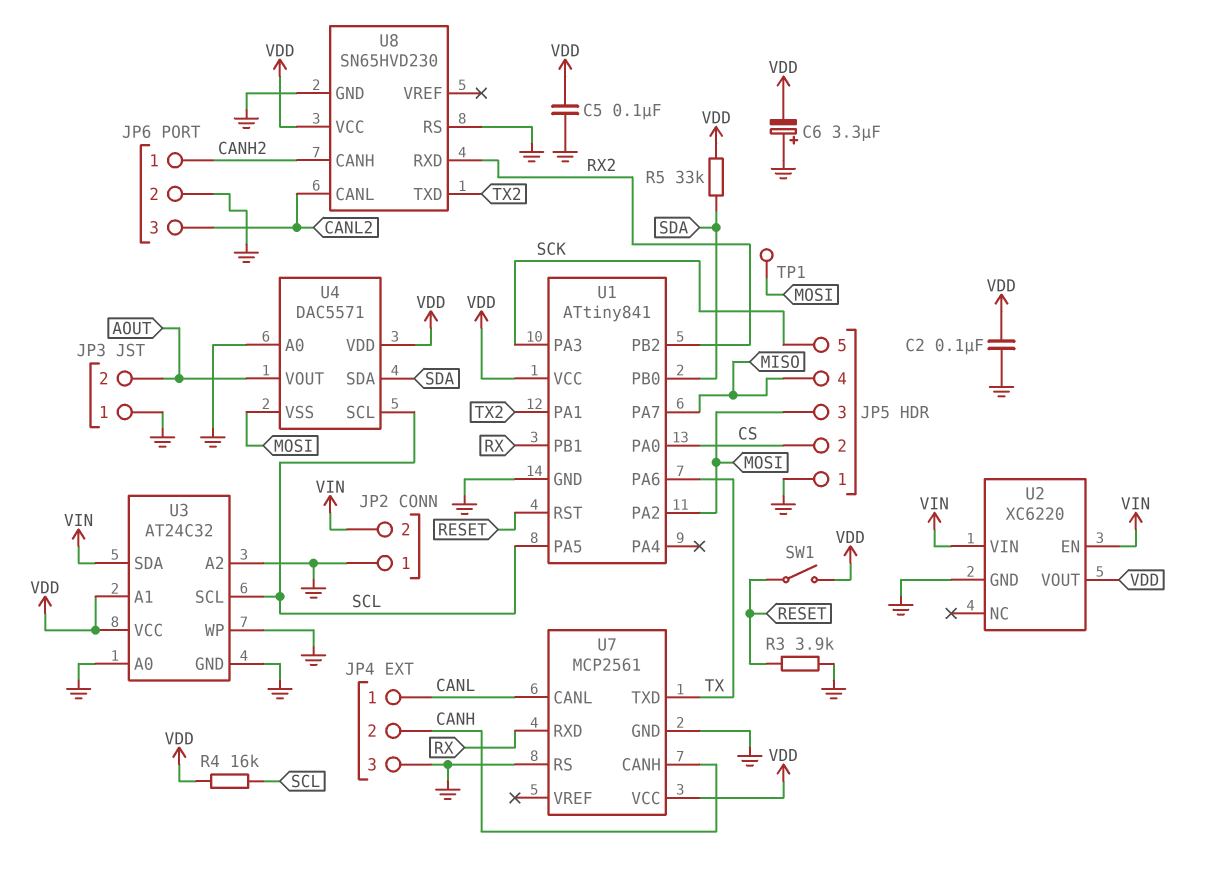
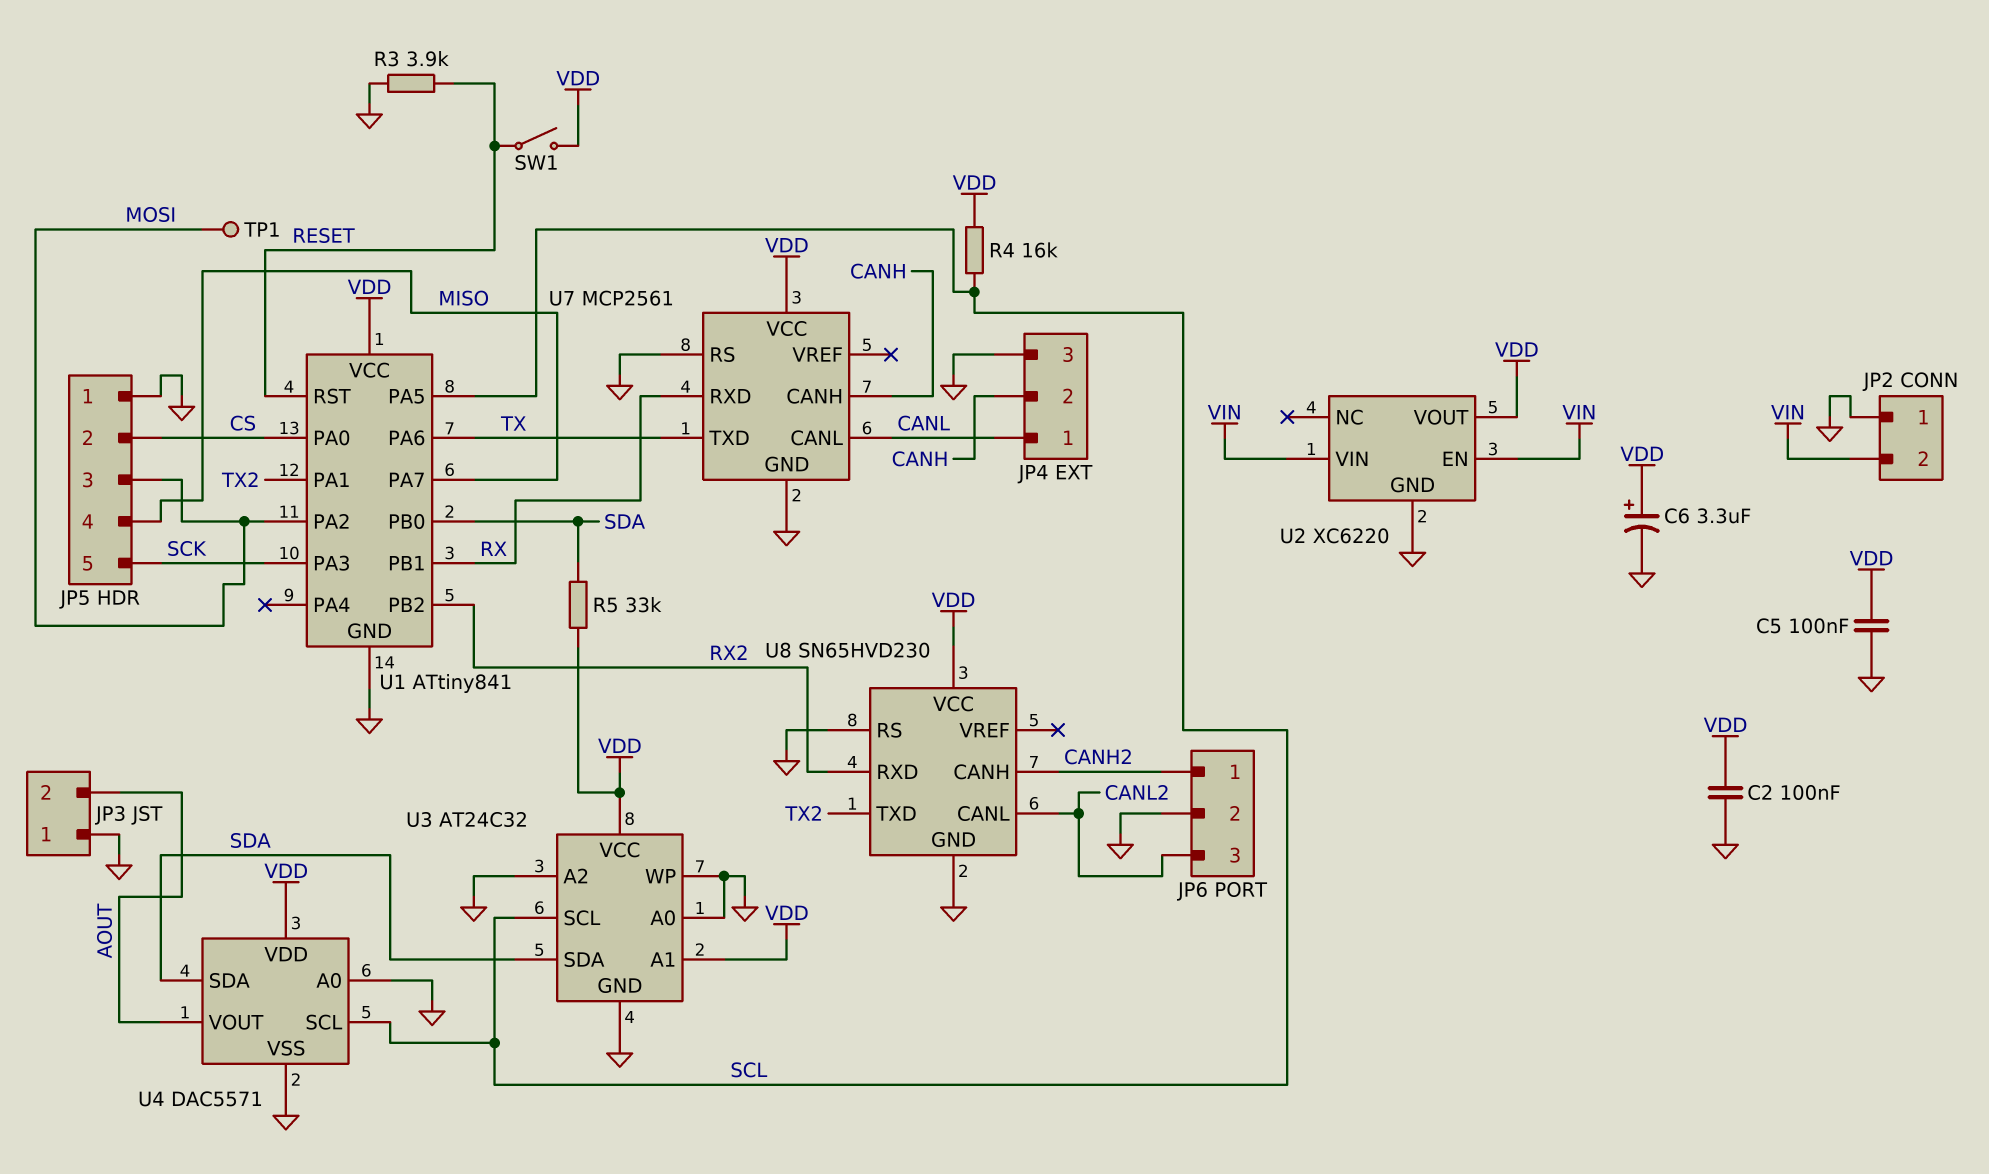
C6: 3.3uF (plus GND, minus VDD) -> 3.3uF (plus VDD, minus GND)
U3 pin SDA: VIN -> SDA
U4 pin VSS: MOSI -> GND

